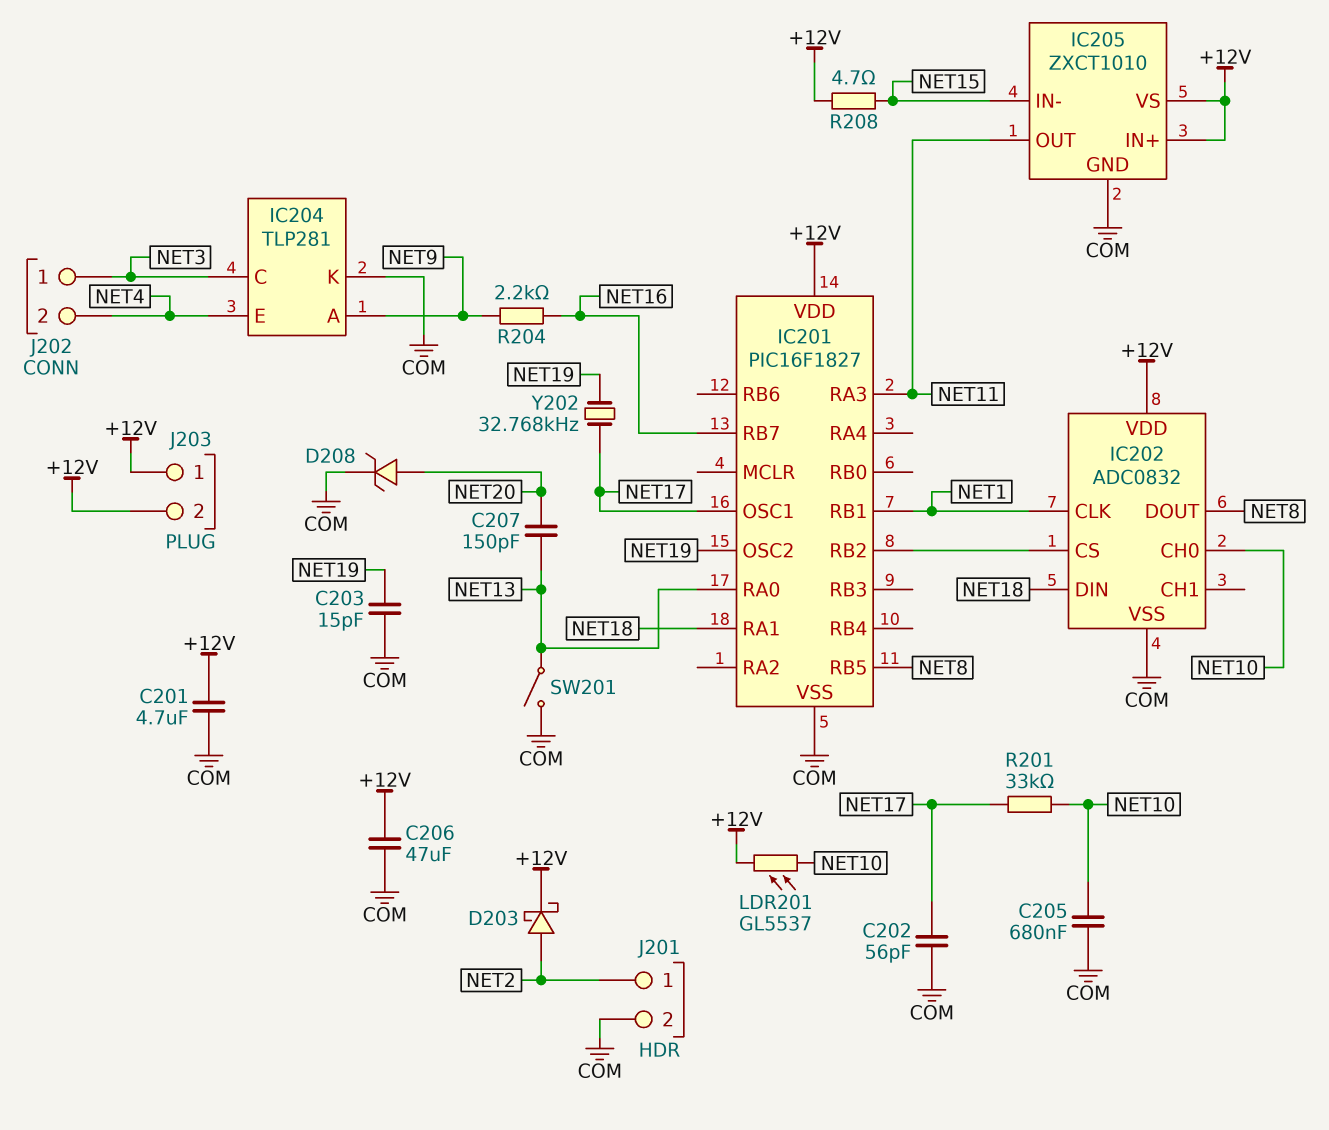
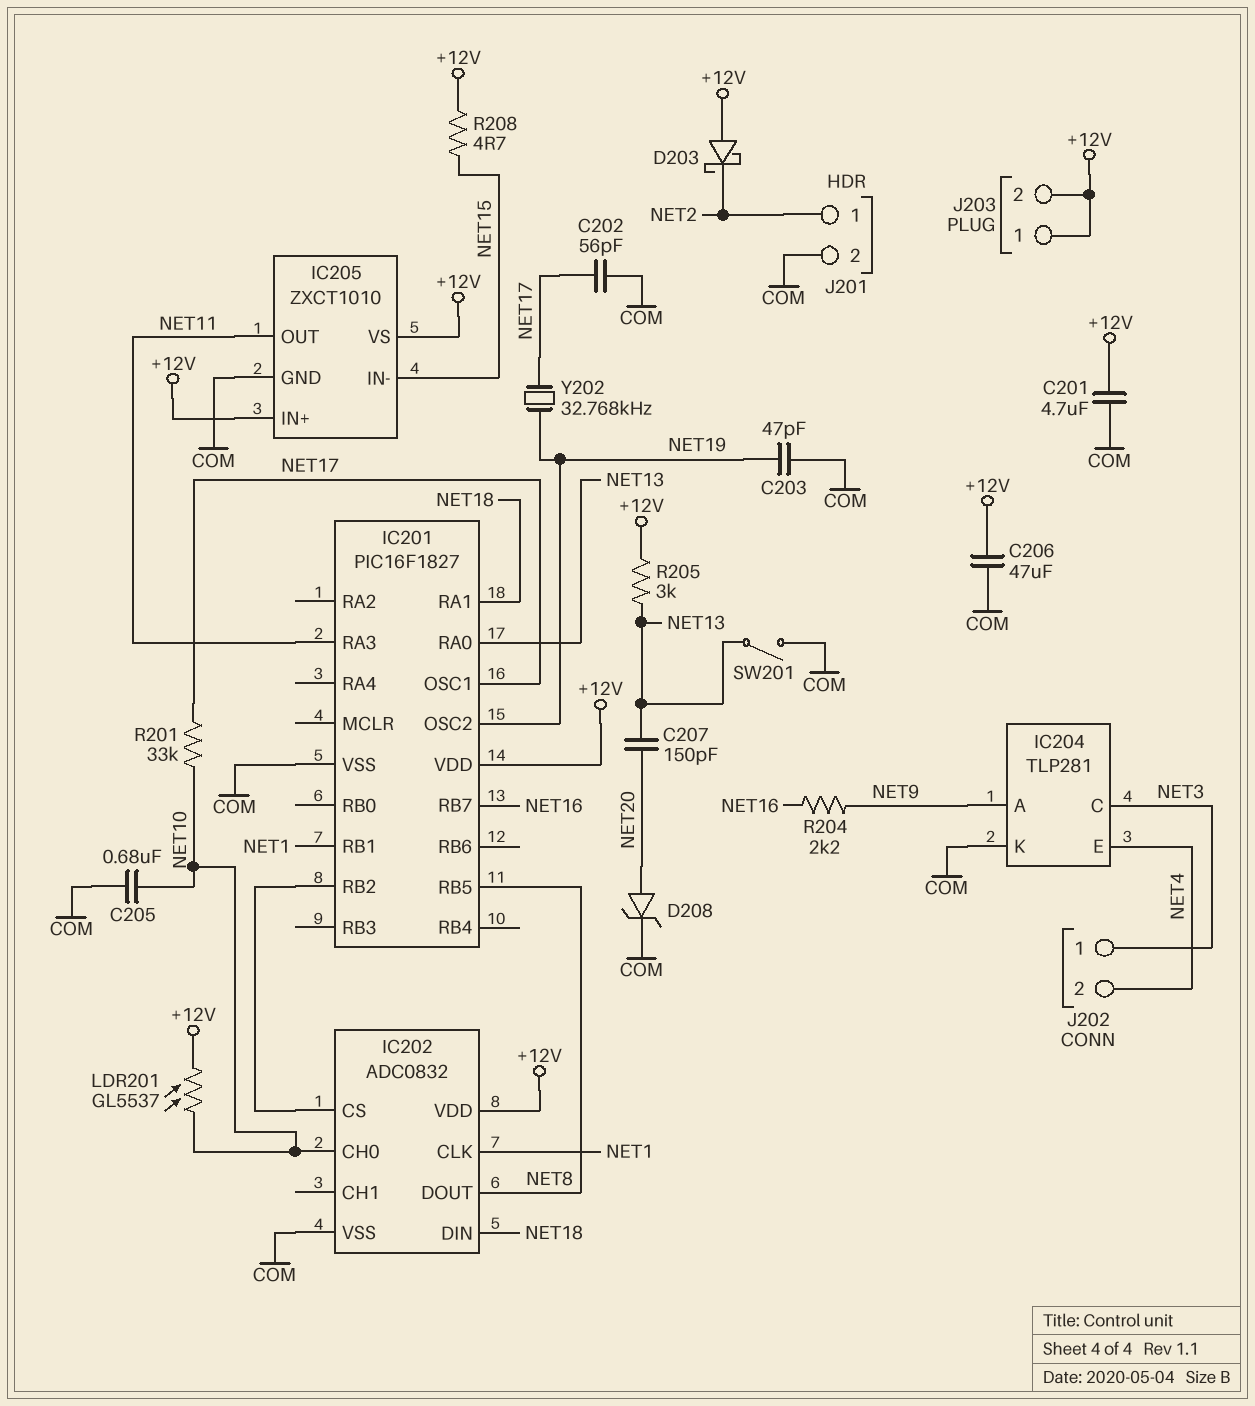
C203: 15pF (COM, NET19) -> 47pF (COM, NET19)
D203: schottky (A NET2, K +12V) -> schottky (A +12V, K NET2)
R205: none -> 3k (+12V, NET13)

